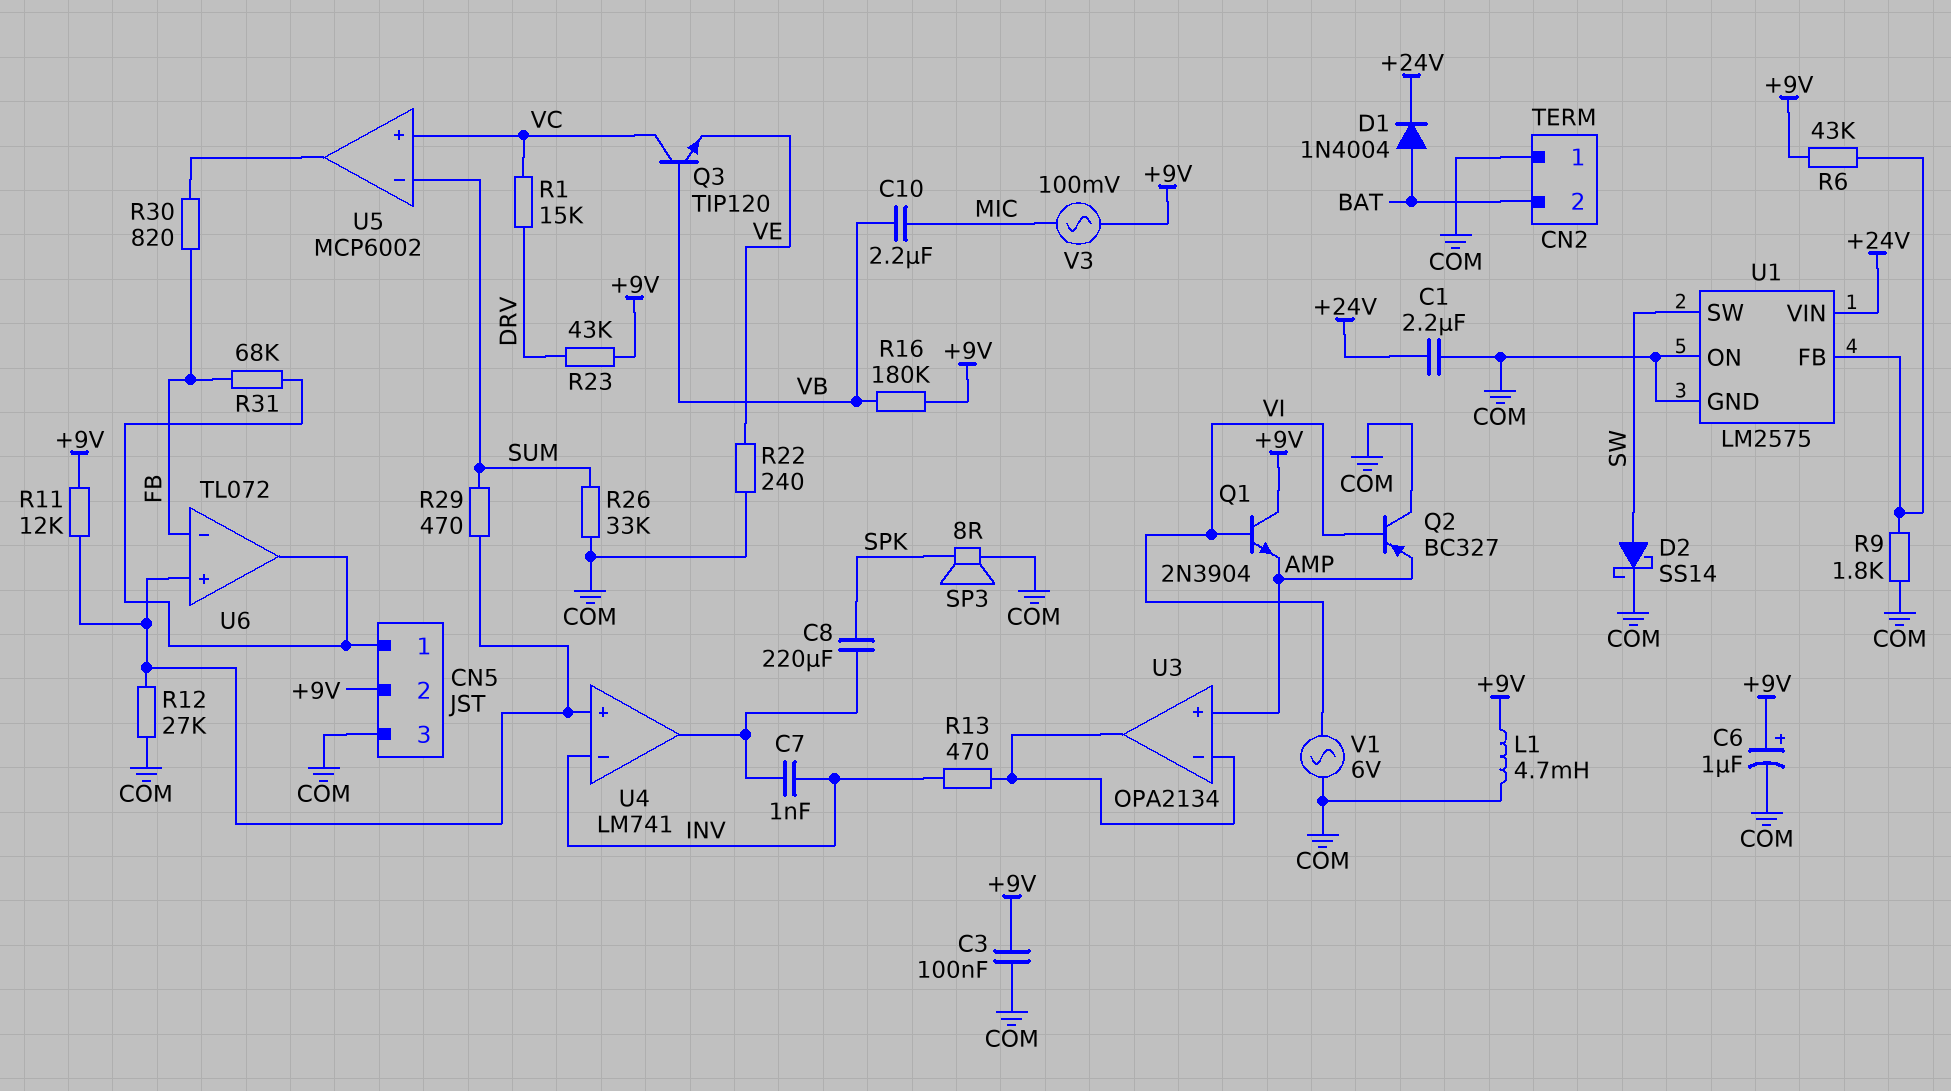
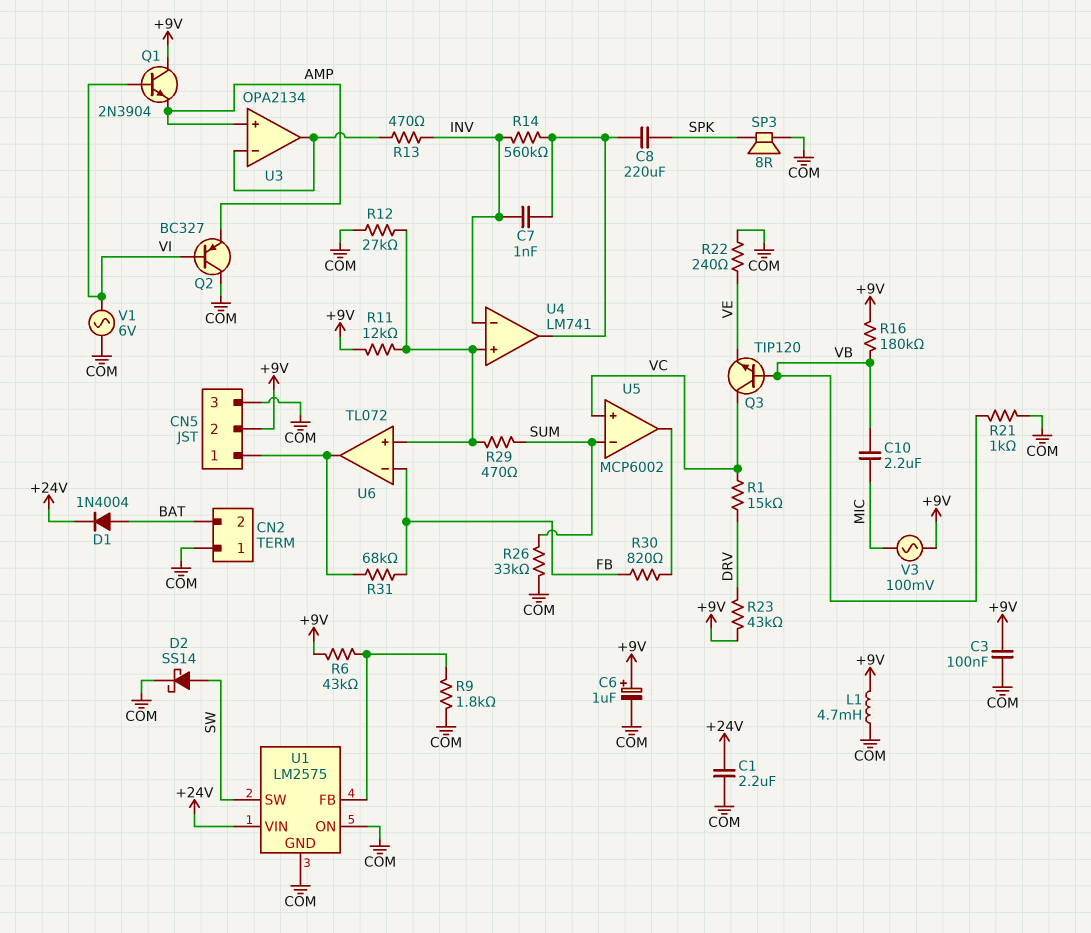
R14: none -> 560k (INV, U4/out)
R21: none -> 1k (COM, VB)

